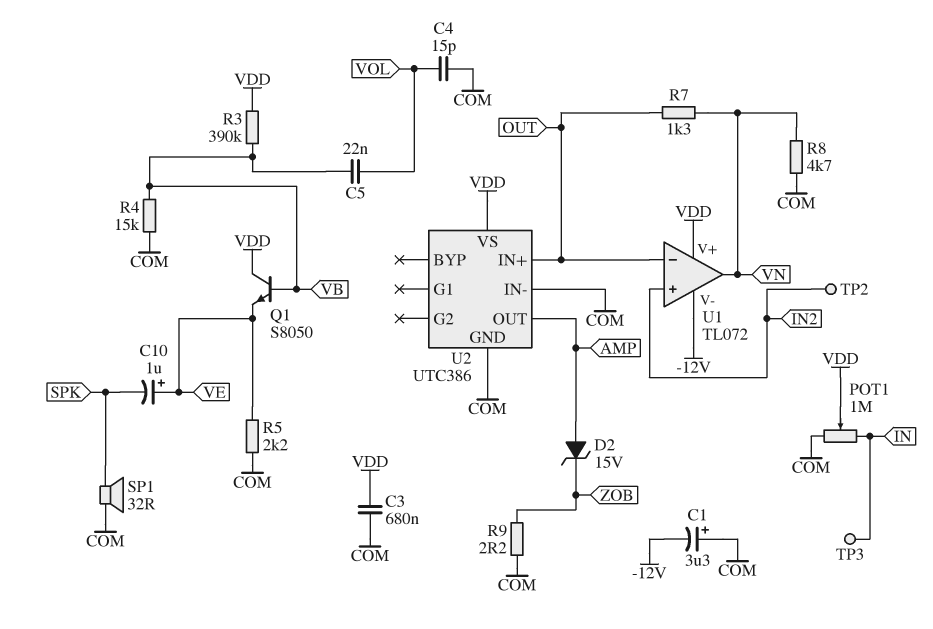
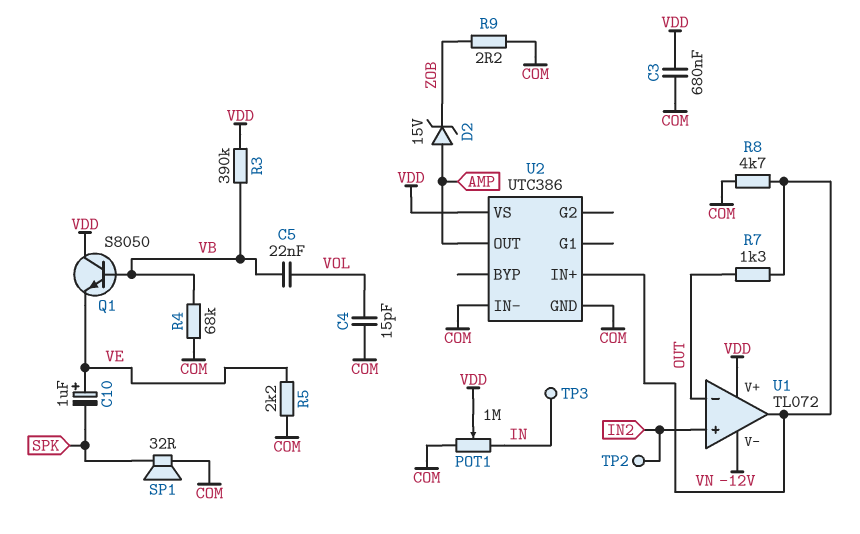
C1: 3.3uF (plus COM, minus -12V) -> none
R4: 15k (COM, VB) -> 68k (COM, VB)
U2 pin IN+: OUT -> VN

